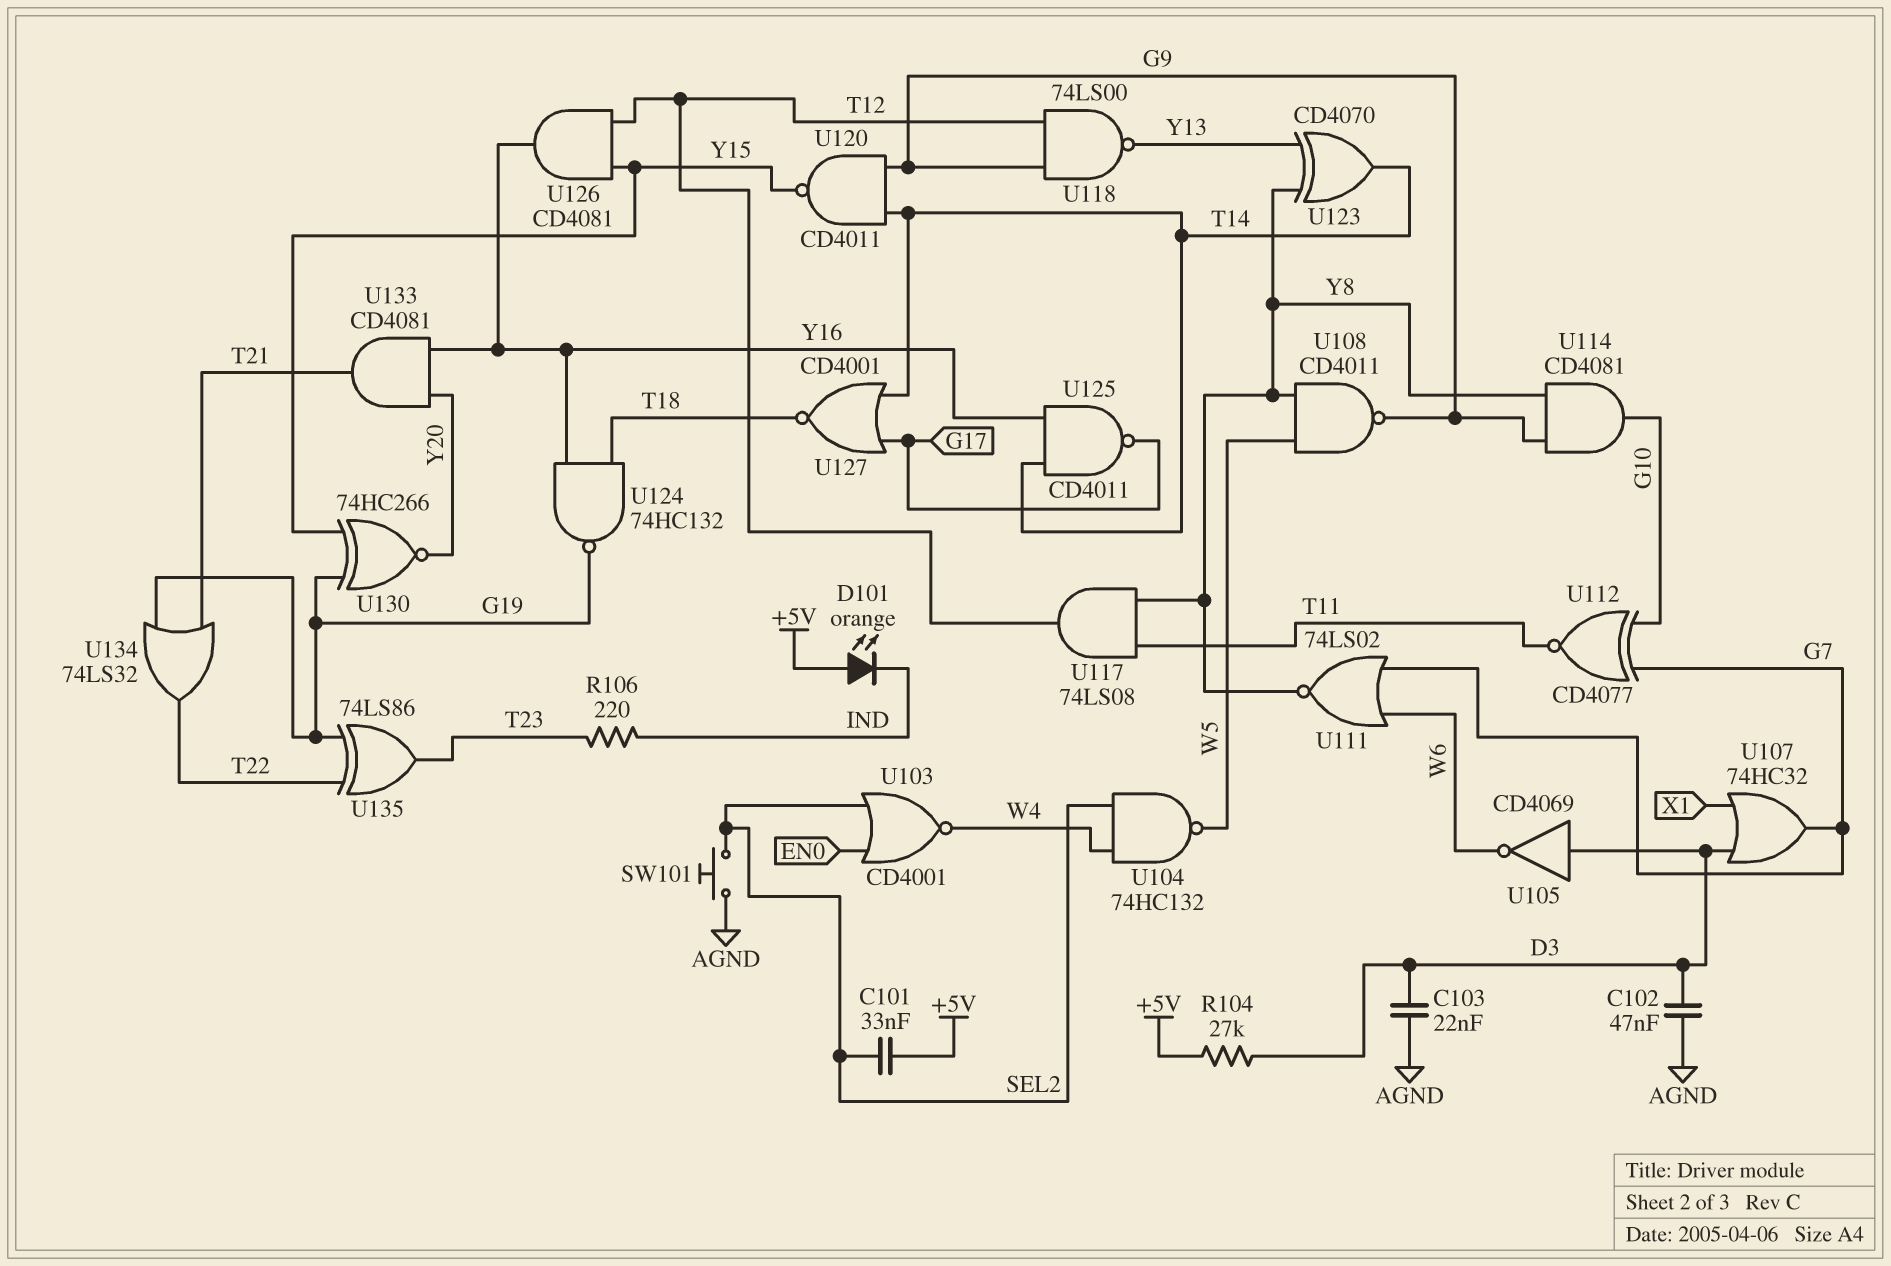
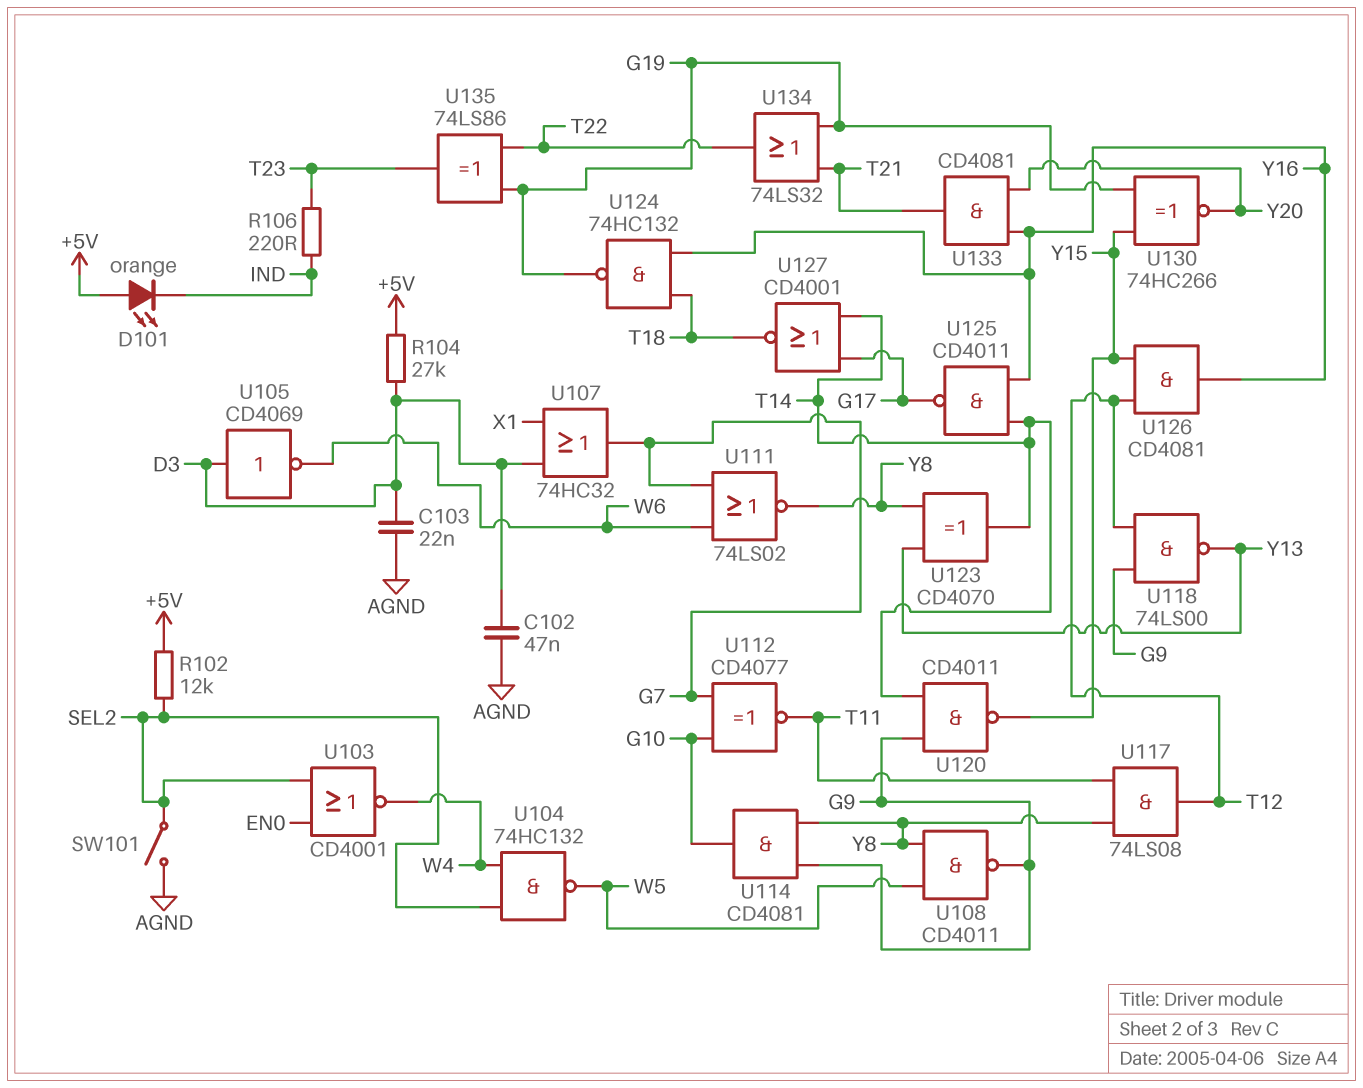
C101: 33nF (+5V, SEL2) -> none
R102: none -> 12k (+5V, SEL2)
SW101: button (AGND, SEL2) -> switch (AGND, SEL2)

